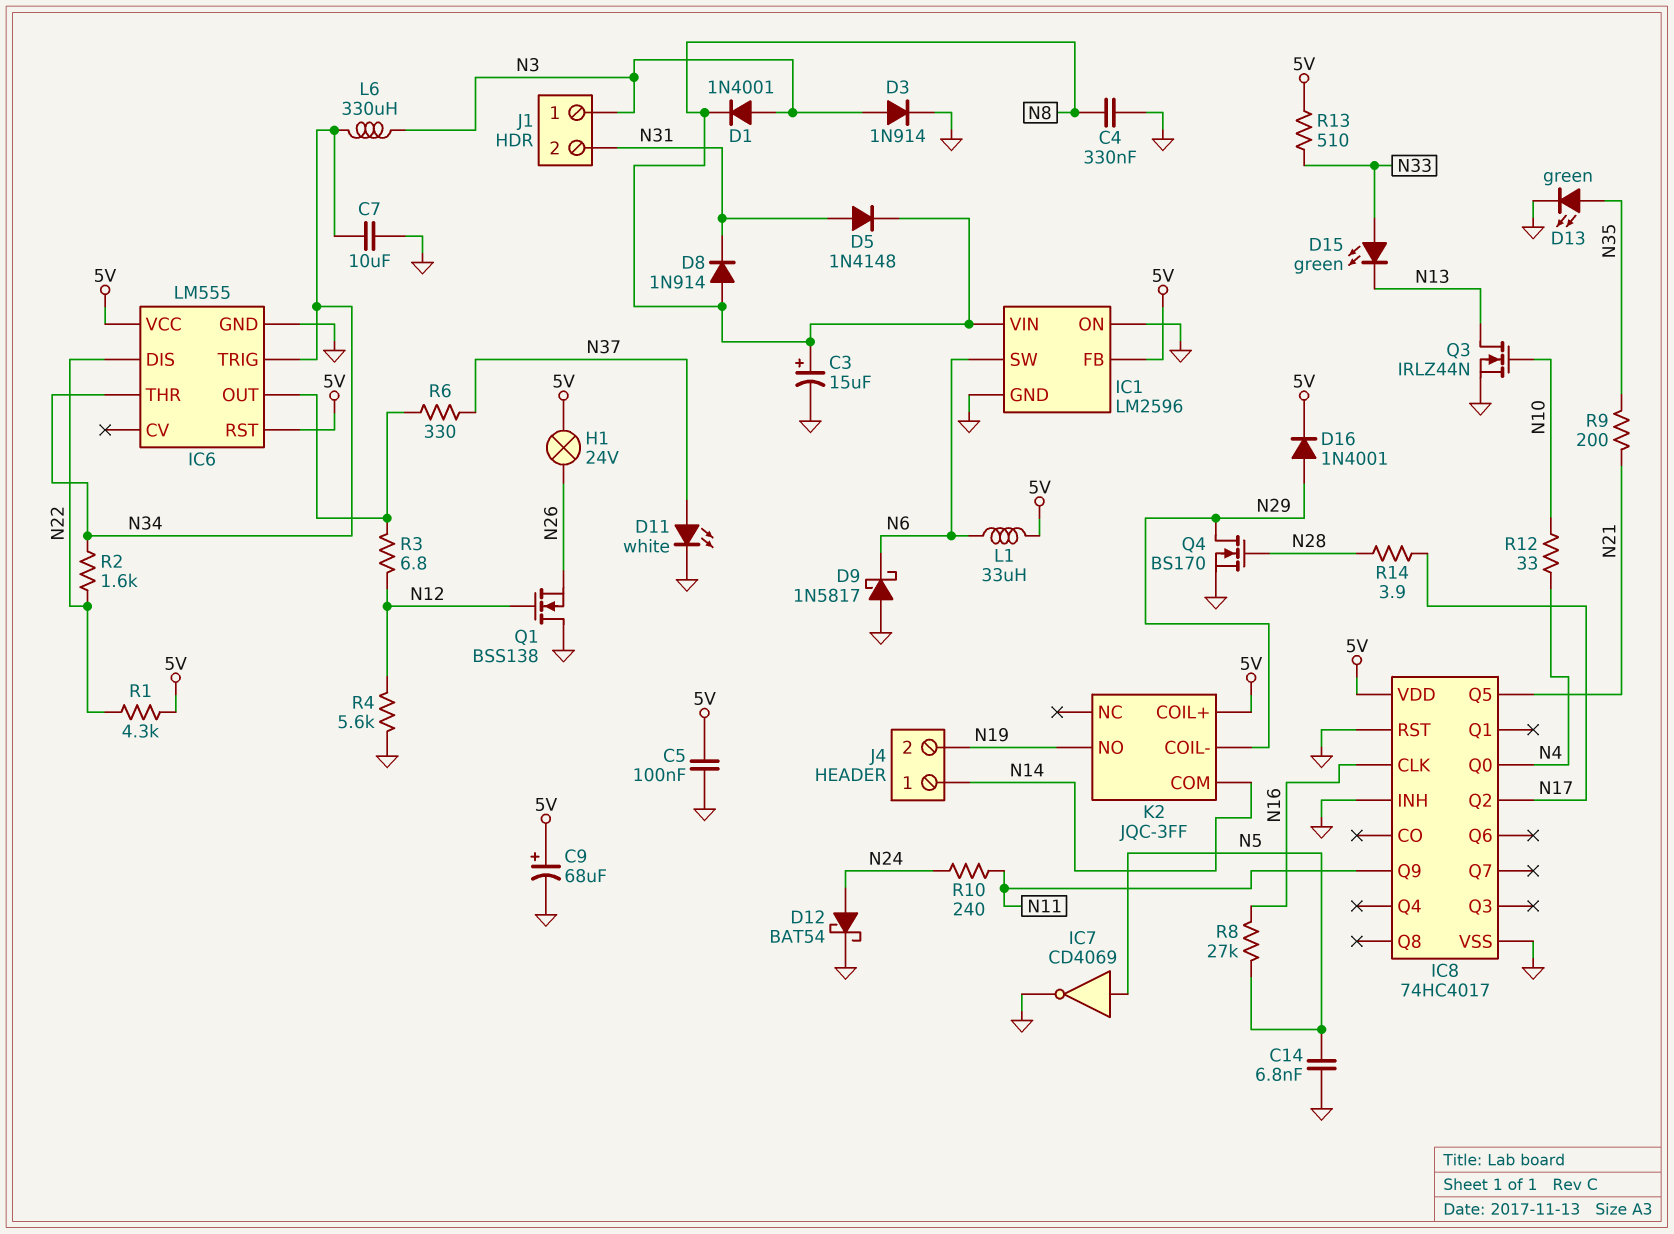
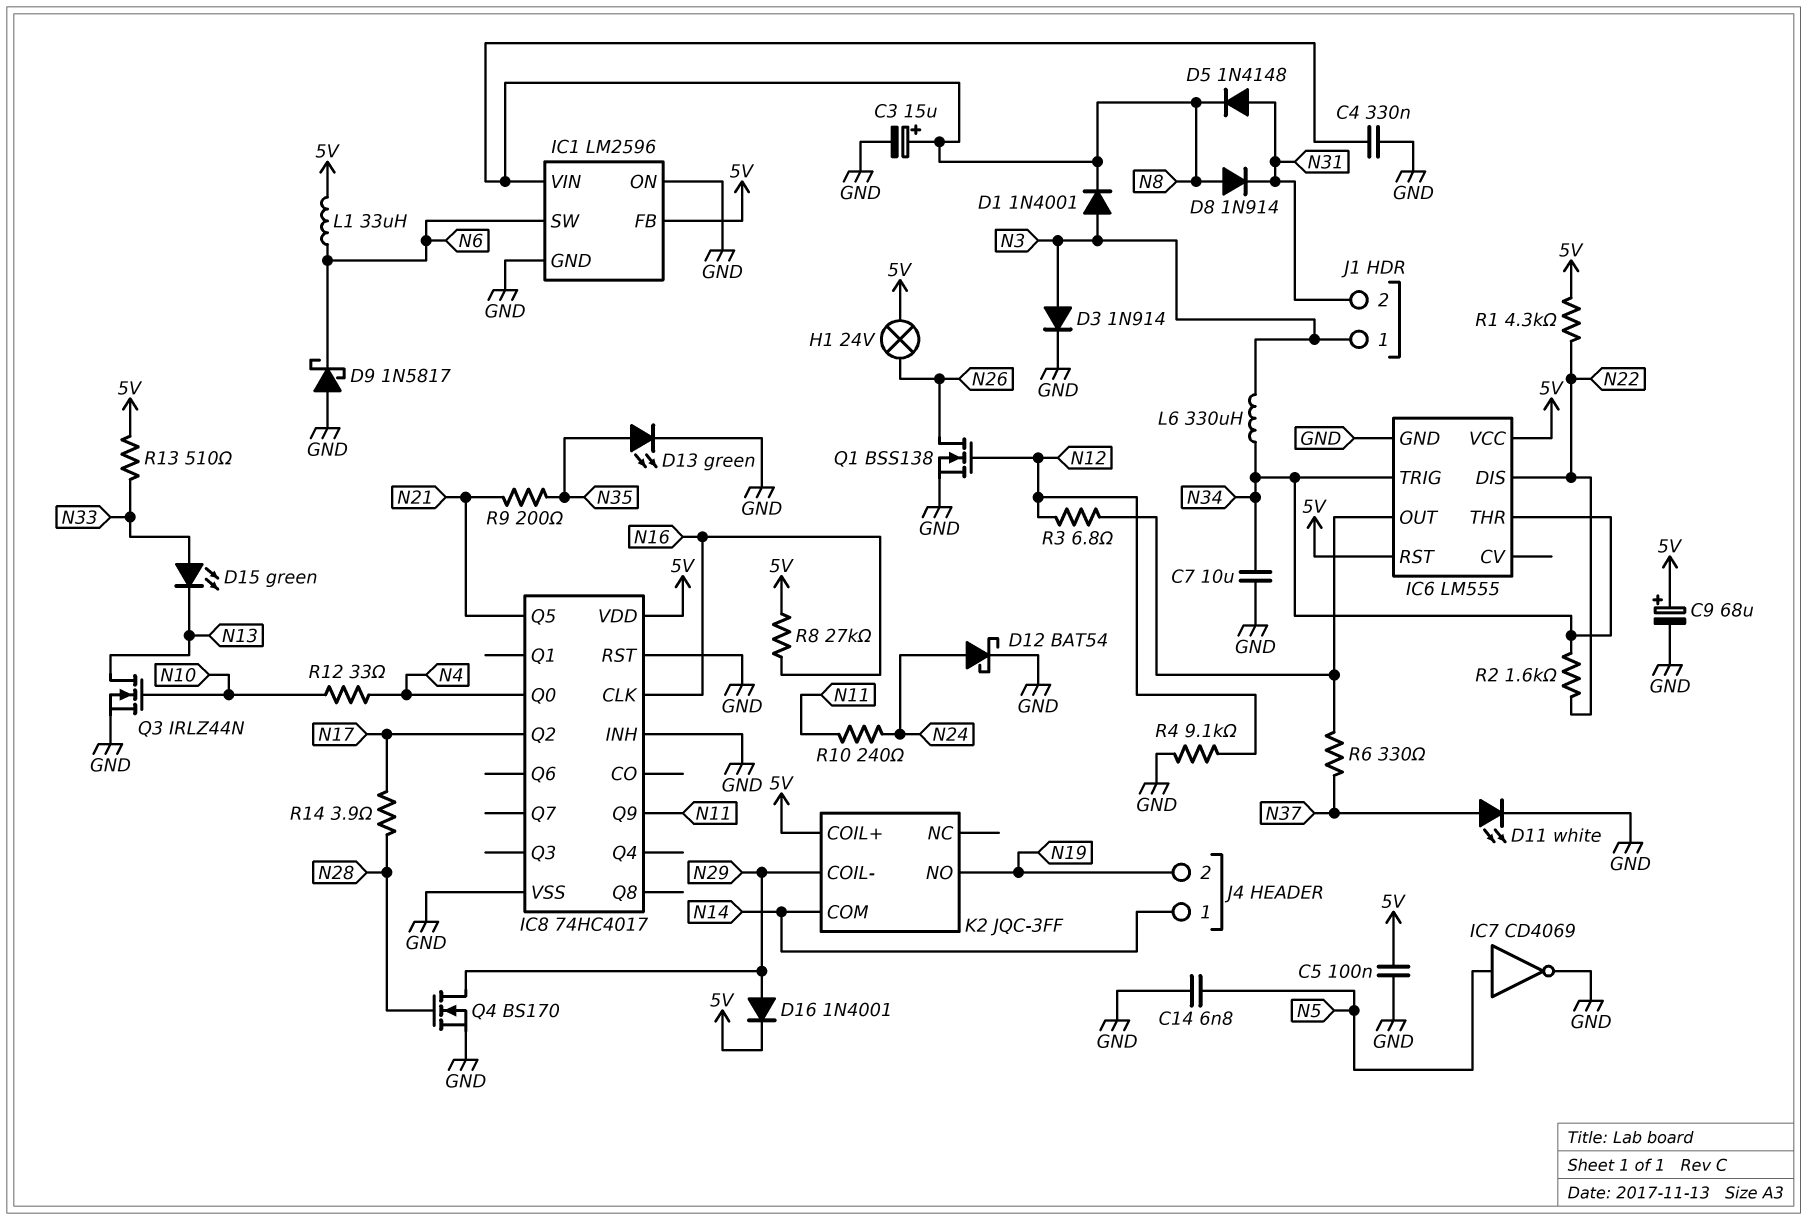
Q1: NMOS BSS138 (G N12, D GND, S N26) -> NMOS BSS138 (G N12, D N26, S GND)
R4: 5.6k (GND, N12) -> 9.1k (GND, N12)
R8: 27k (N5, N16) -> 27k (5V, N16)

